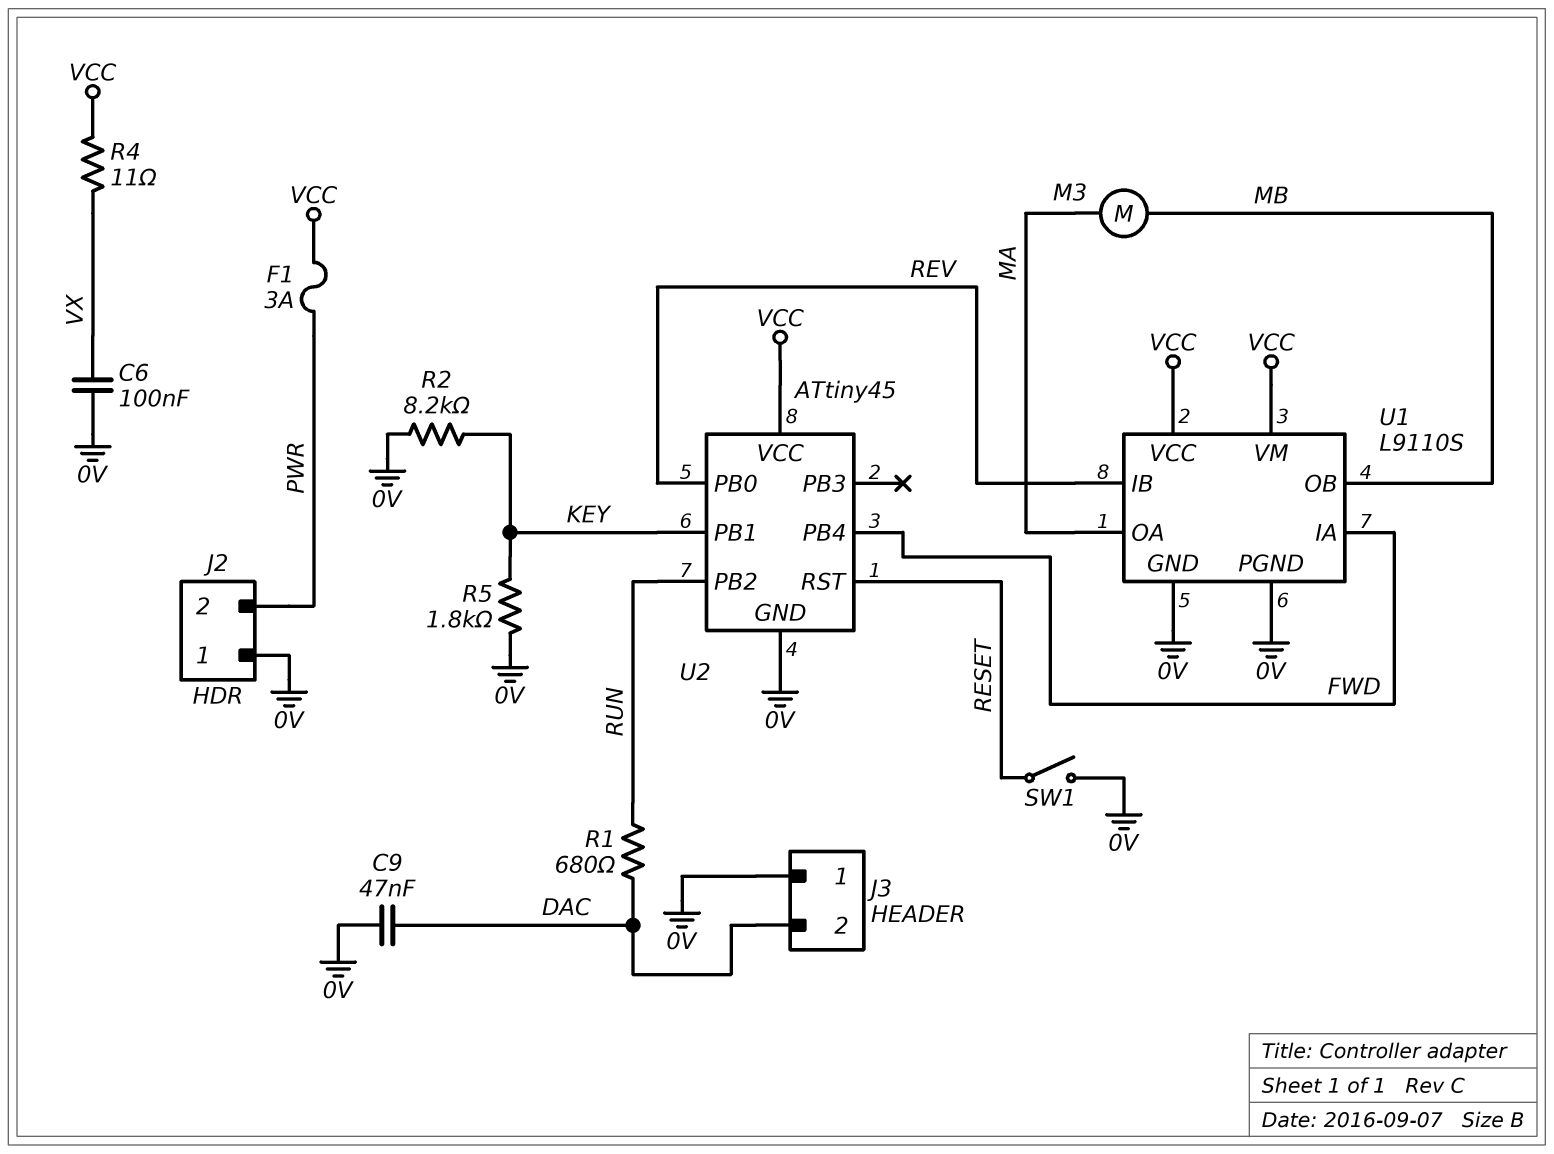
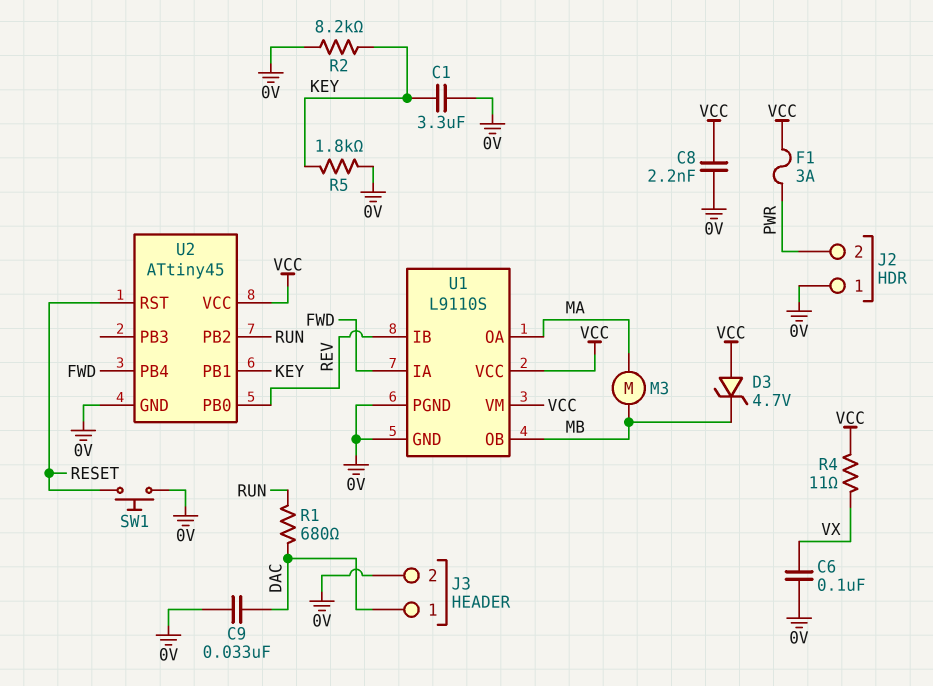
C1: none -> 3.3uF (0V, KEY)
C8: none -> 2.2nF (0V, VCC)
C9: 47nF (0V, DAC) -> 33nF (0V, DAC)
D3: none -> zener 4.7V (A VCC, K MB)
J3 pin 1: 0V -> DAC
J3 pin 2: DAC -> 0V
SW1: switch (0V, RESET) -> button (0V, RESET)

